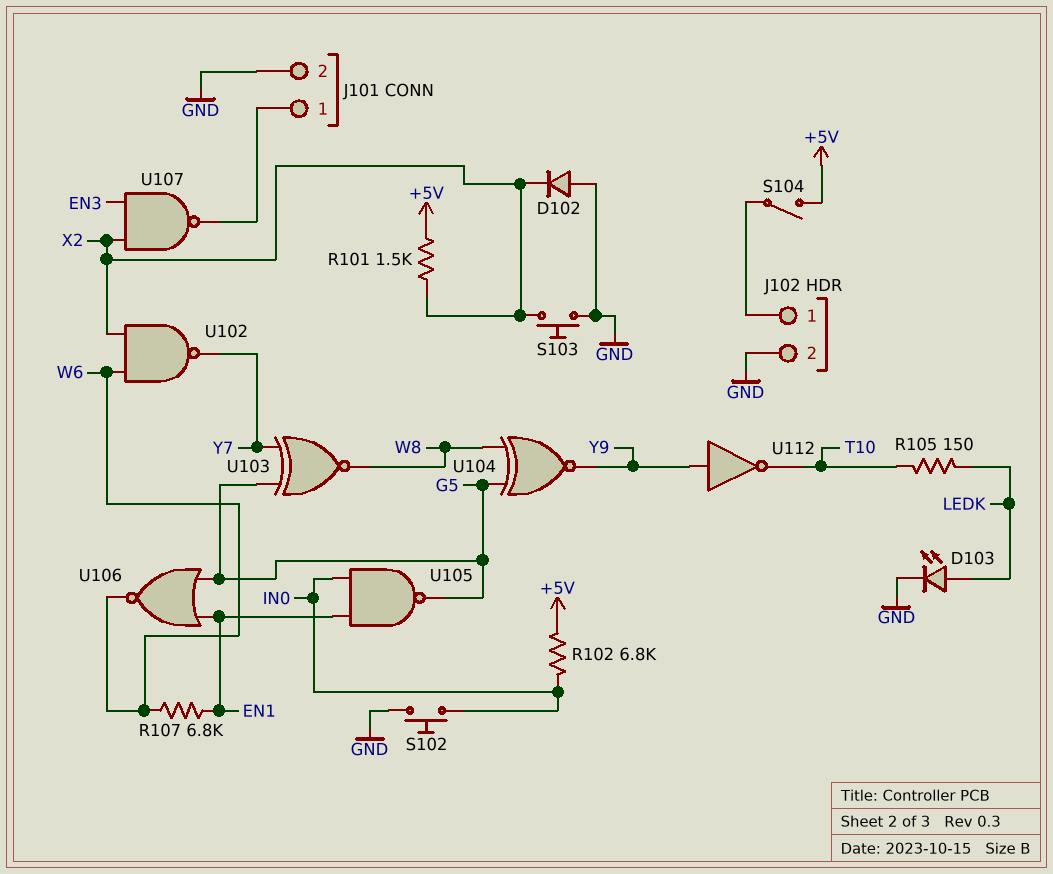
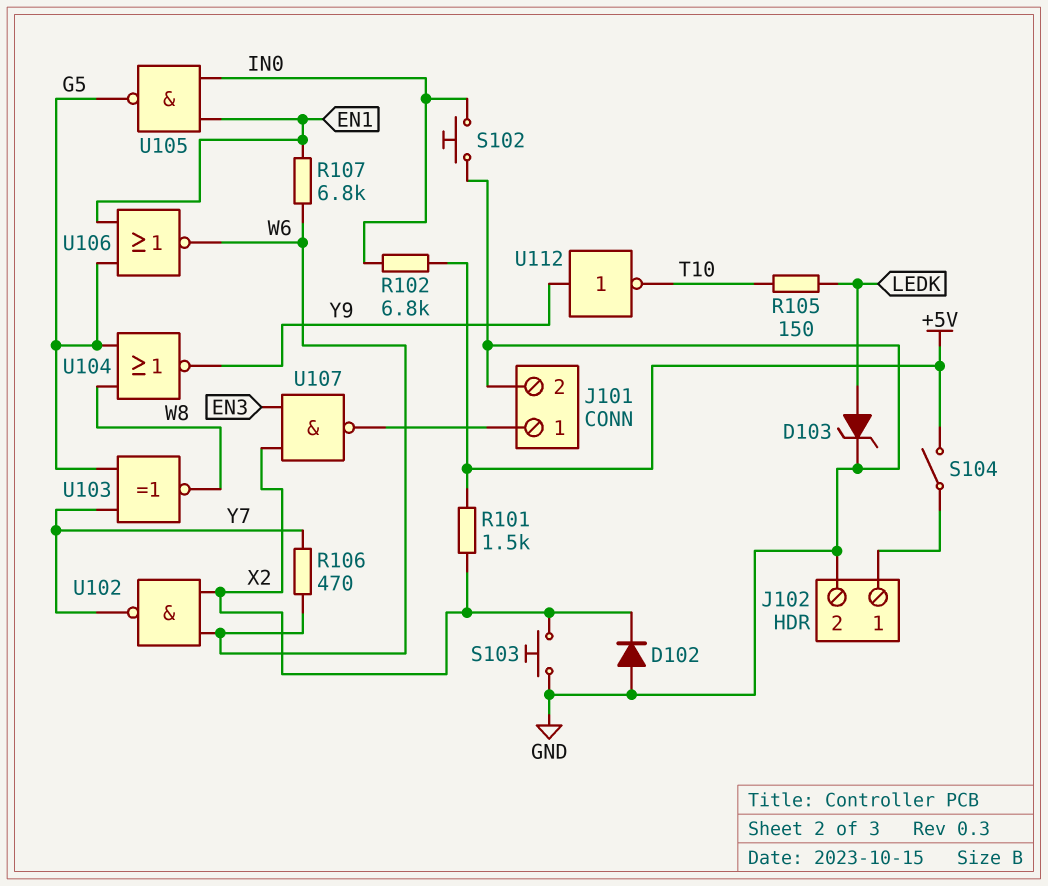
D103: LED (A LEDK, K GND) -> zener (A LEDK, K GND)
R106: none -> 470 (W6, Y7)
U104: XNOR (in G5, in W8, out Y9) -> NOR (in G5, in W8, out Y9)

